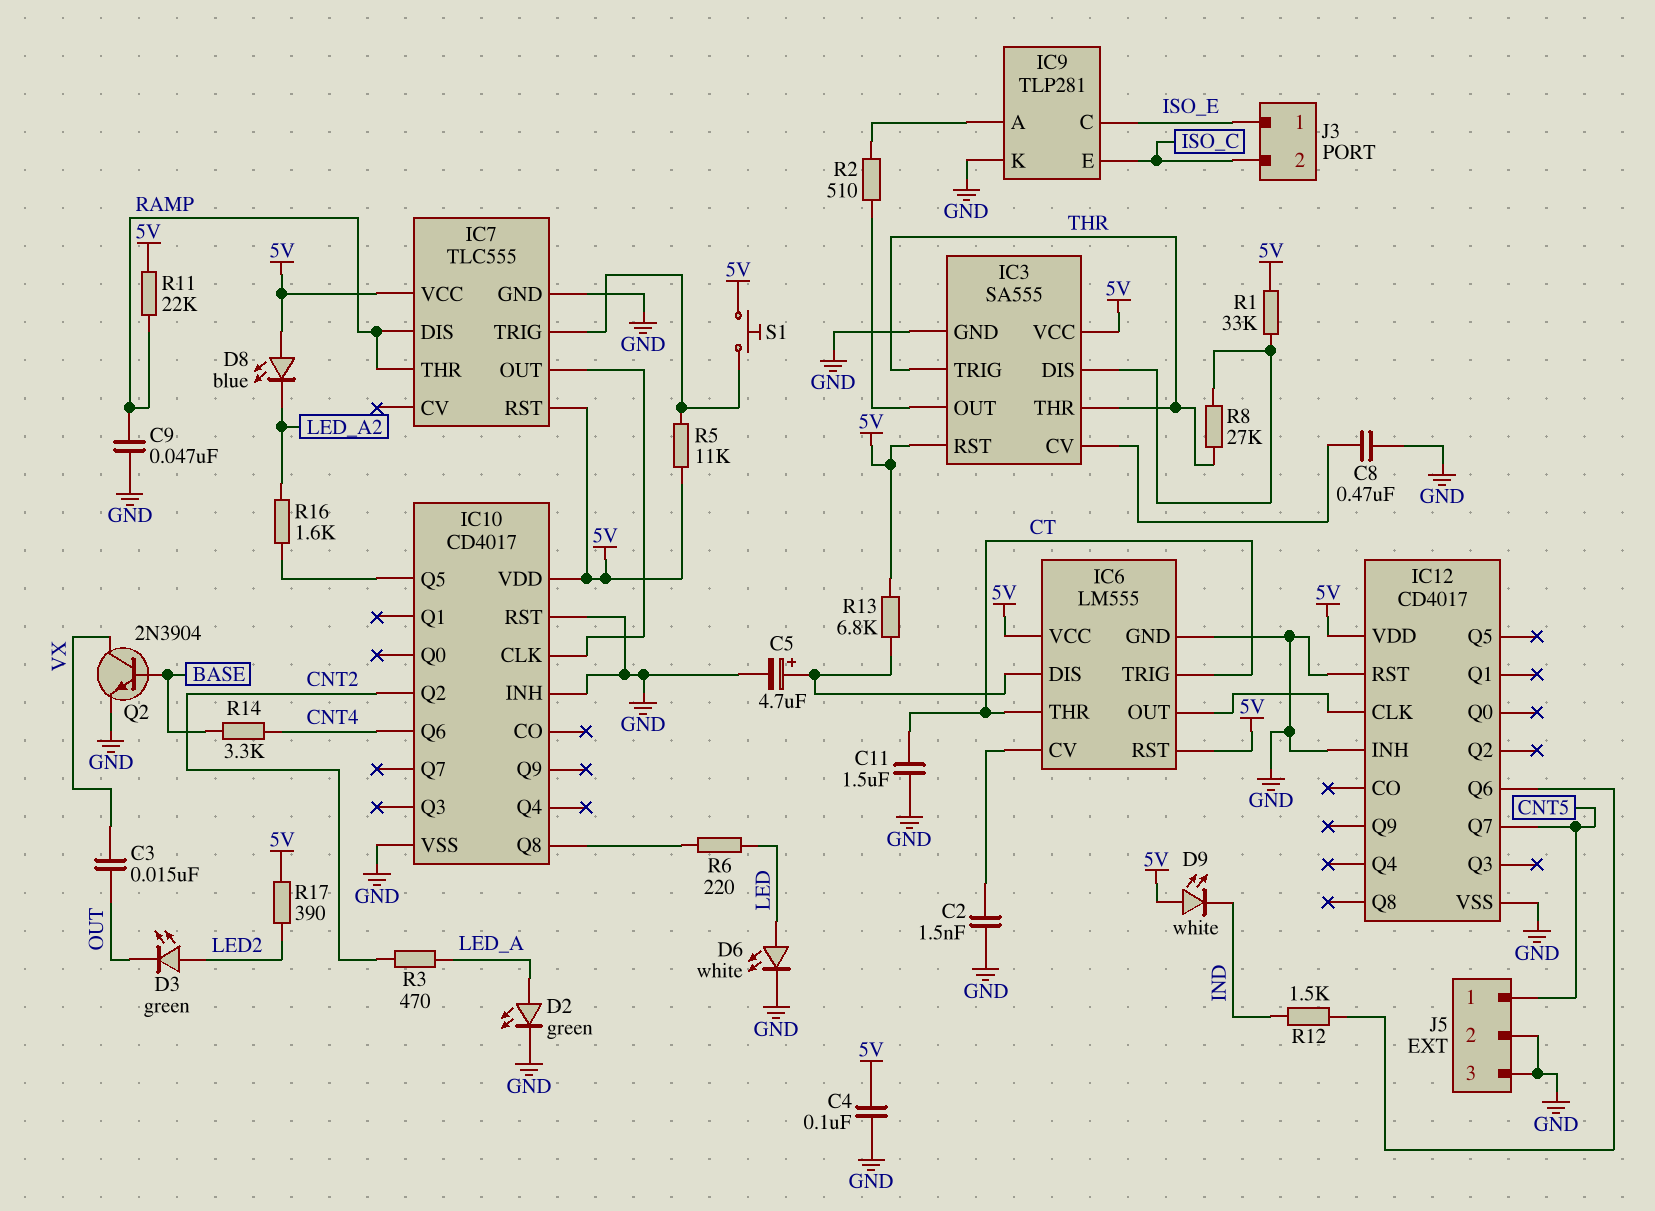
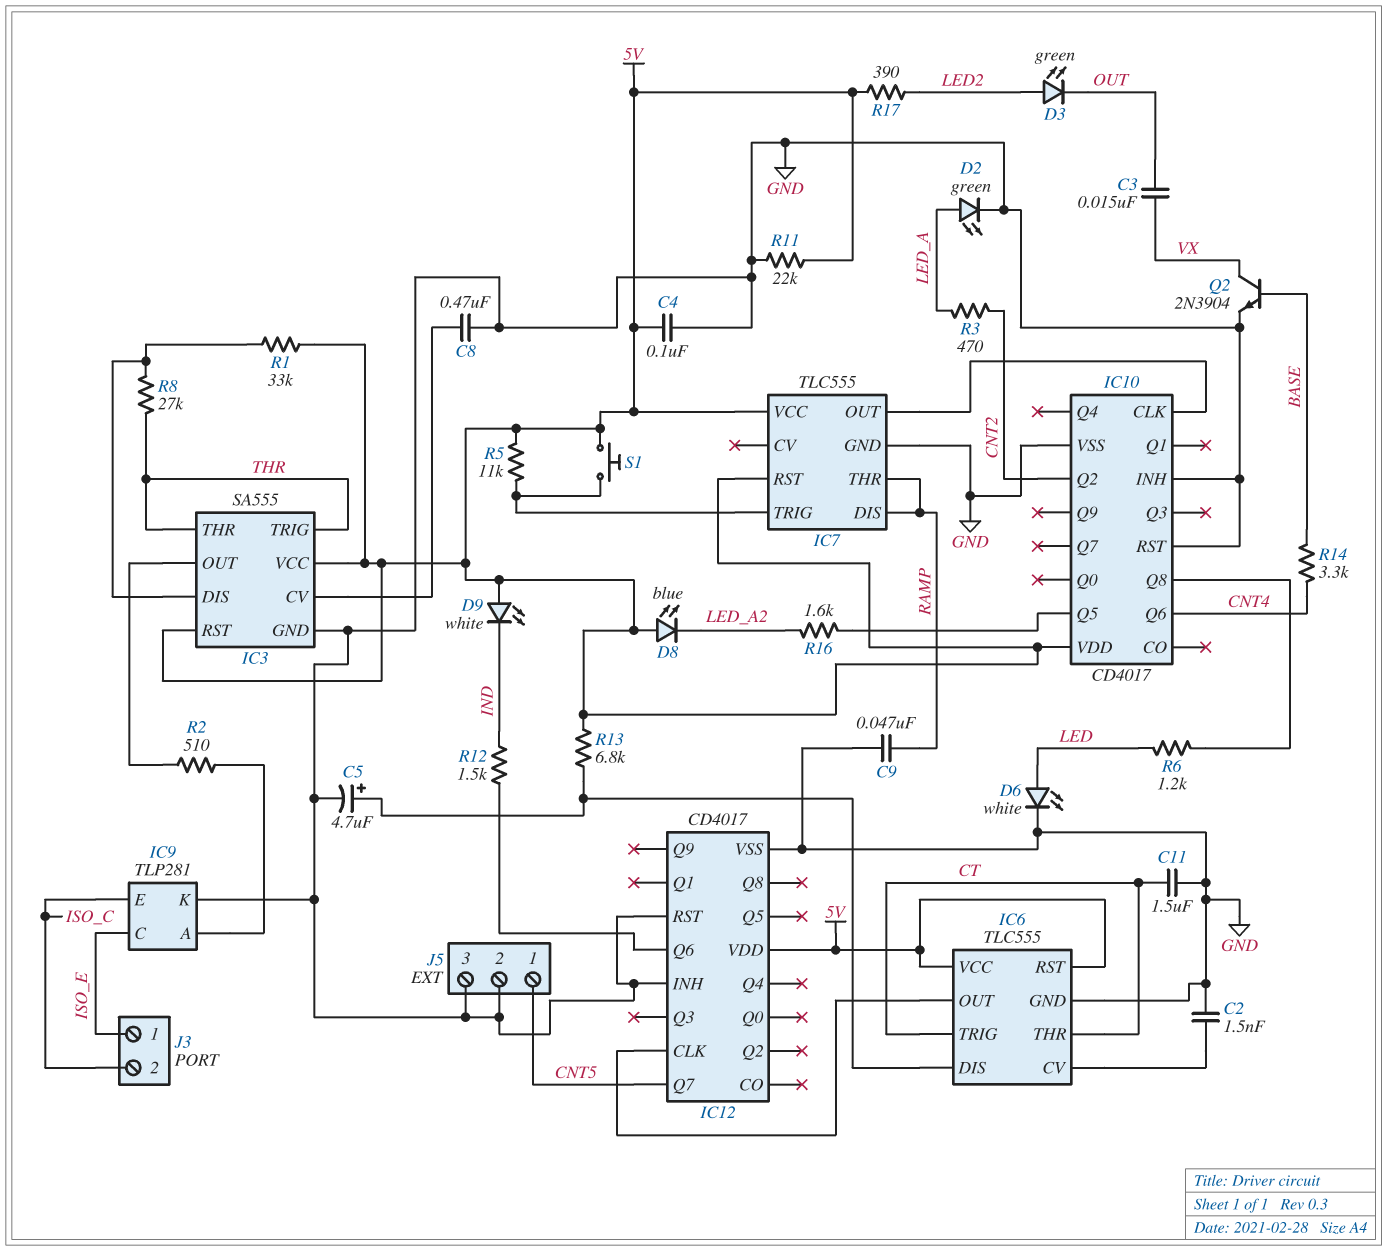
IC6: LM555 -> TLC555
R6: 220 (IC10/Q8, LED) -> 1.2k (IC10/Q8, LED)
R11: 22k (5V, RAMP) -> 22k (5V, GND)

